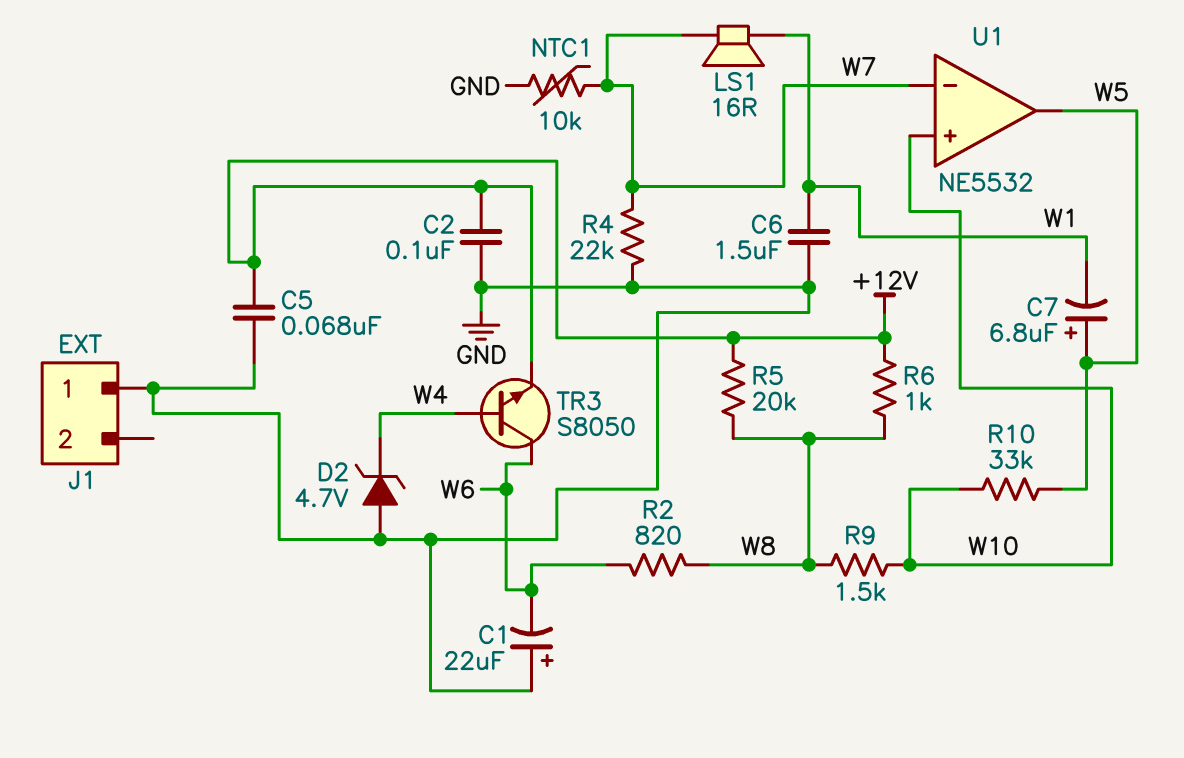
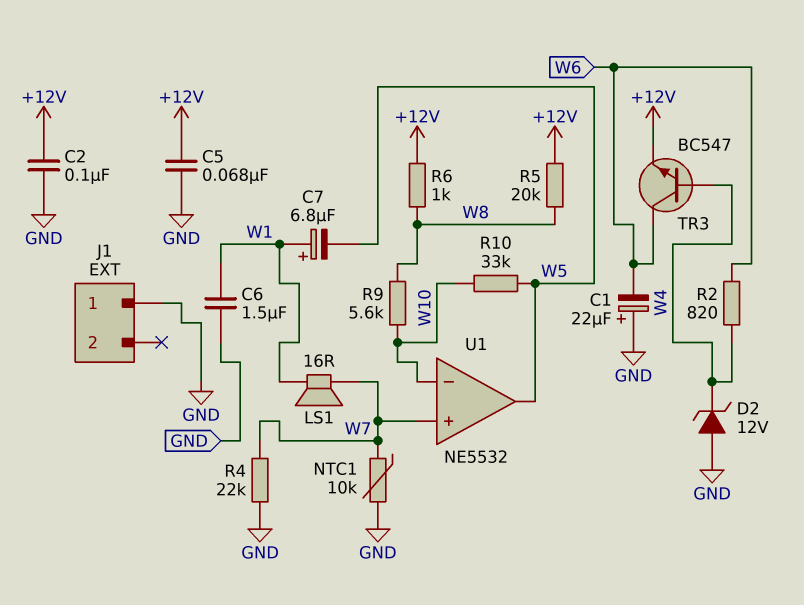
C7: 6.8uF (plus W5, minus W1) -> 6.8uF (plus W1, minus W5)
D2: zener 4.7V (A GND, K W4) -> zener 12V (A GND, K W4)
R2: 820 (W6, W8) -> 820 (W4, W6)
R9: 1.5k (W8, W10) -> 5.6k (W8, W10)
TR3: NPN S8050 (B W4, C W6, E +12V) -> NPN BC547 (B W4, C W6, E +12V)
U1 pin in+: W10 -> W7
U1 pin in-: W7 -> W10

